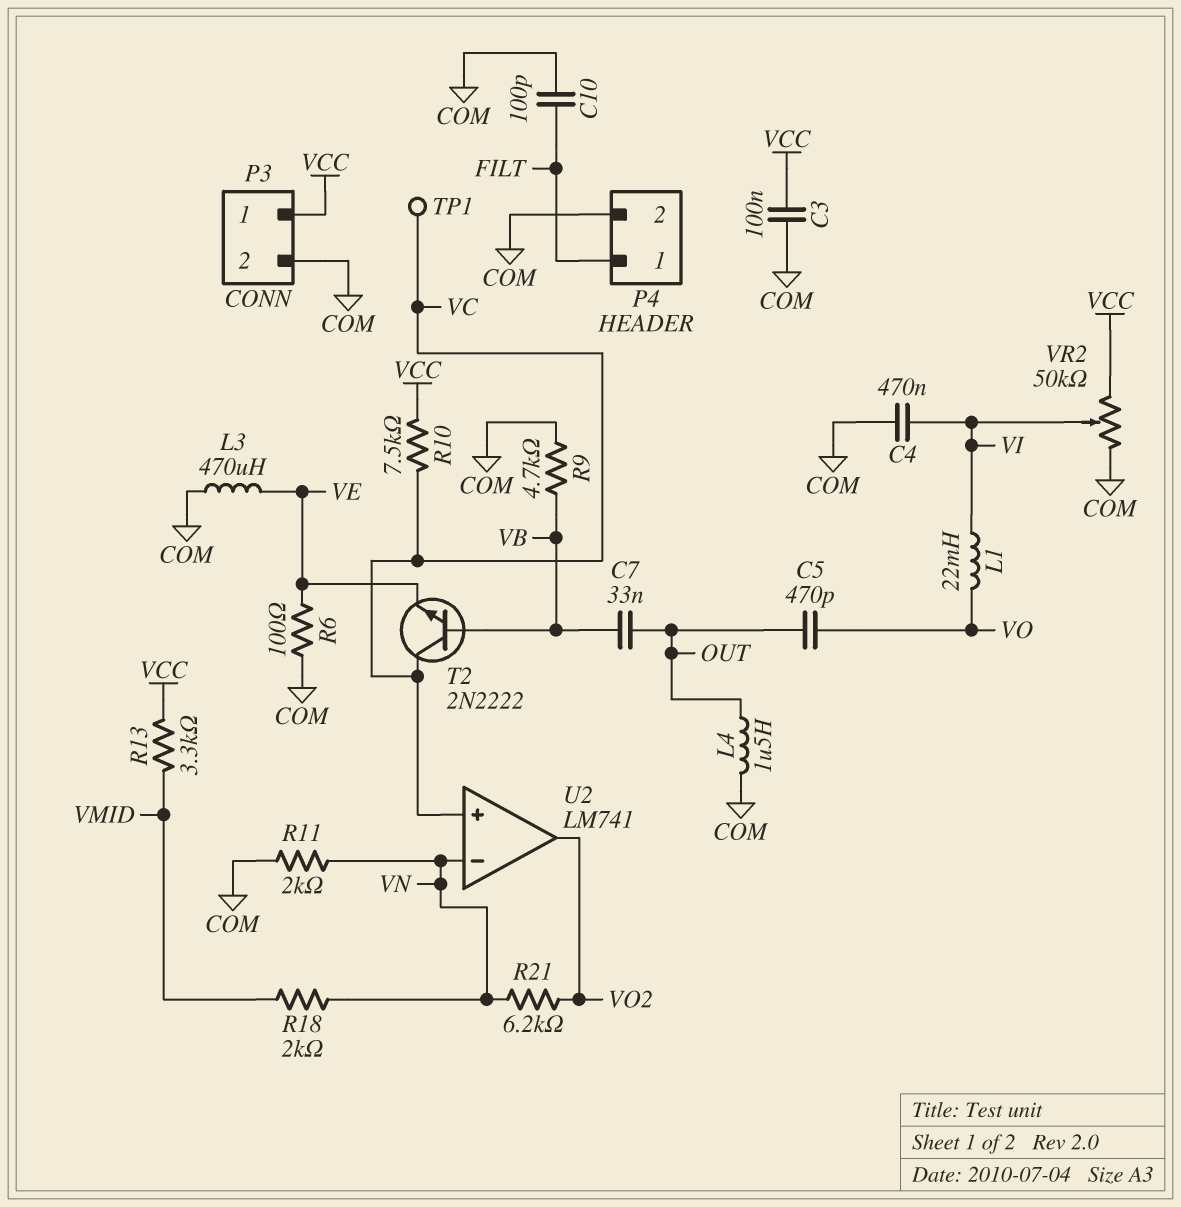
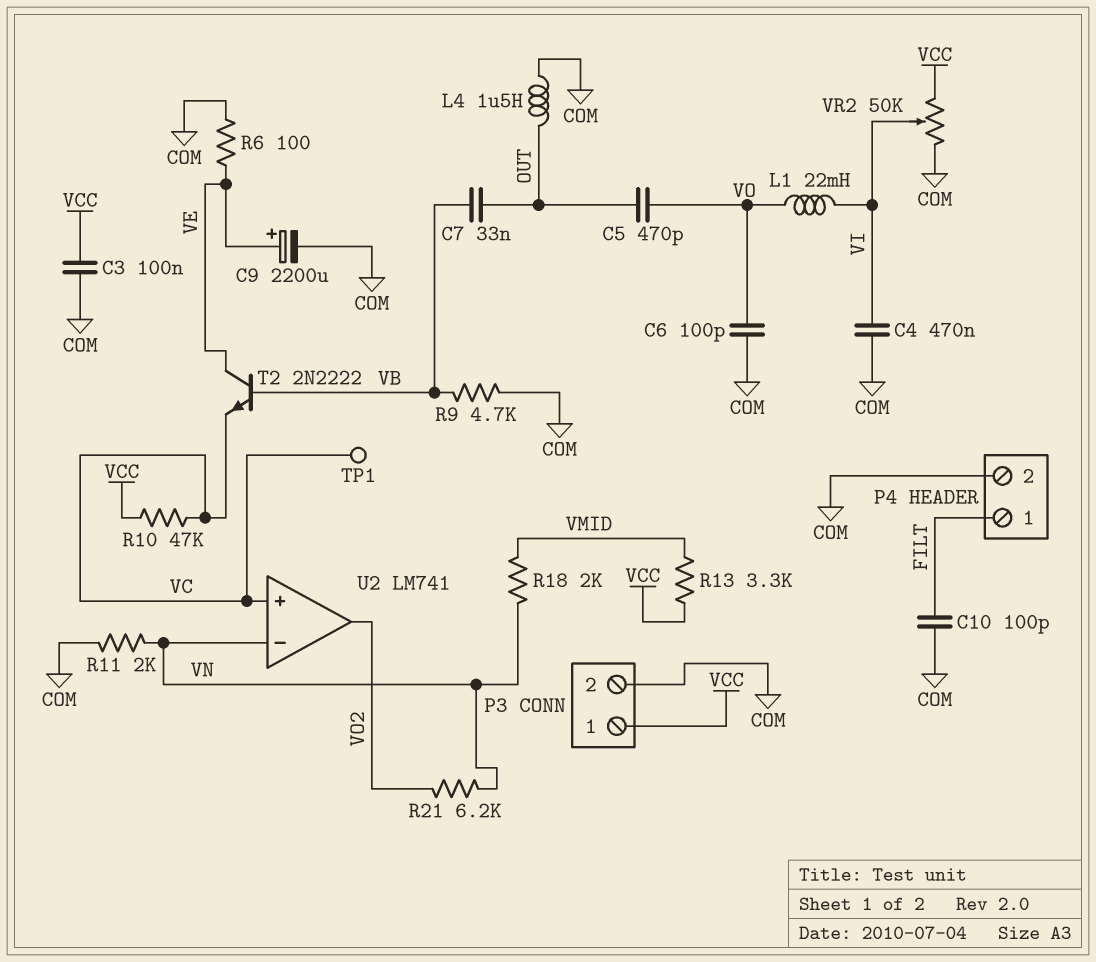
C6: none -> 100pF (COM, VO)
C9: none -> 2200uF (plus VE, minus COM)
L3: 470uH (COM, VE) -> none
R10: 7.5k (VC, VCC) -> 47k (VC, VCC)
T2: NPN 2N2222 (B VB, C VC, E VE) -> NPN 2N2222 (B VB, C VE, E VC)

